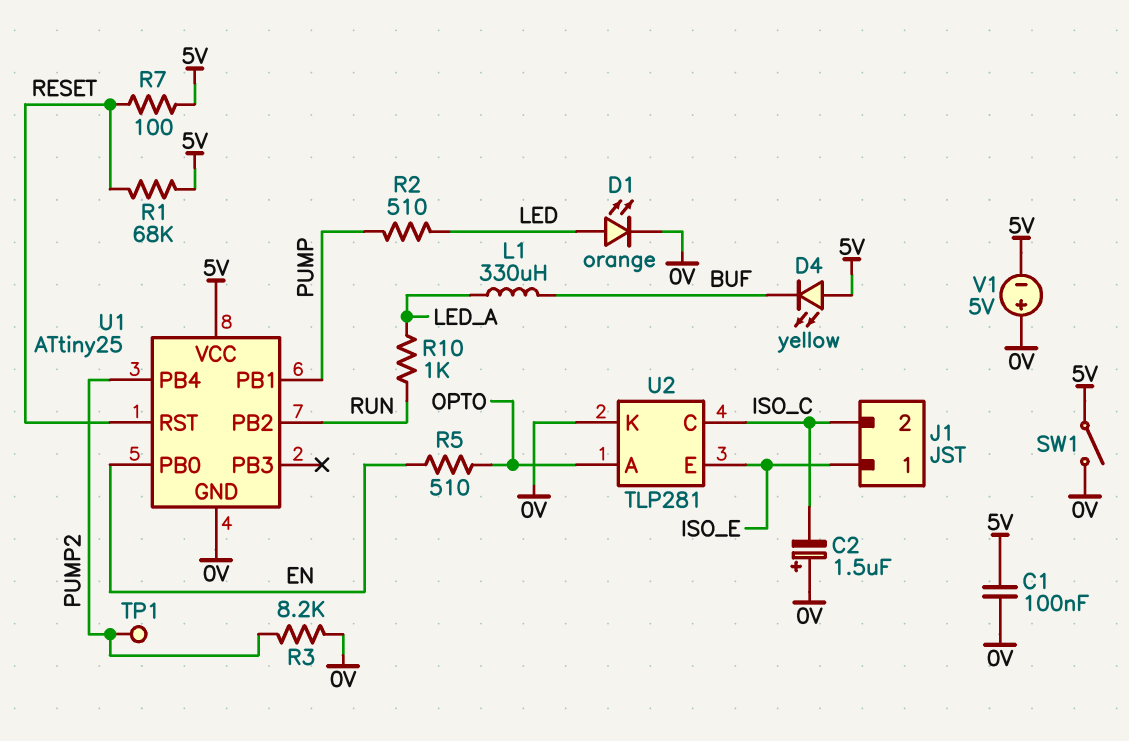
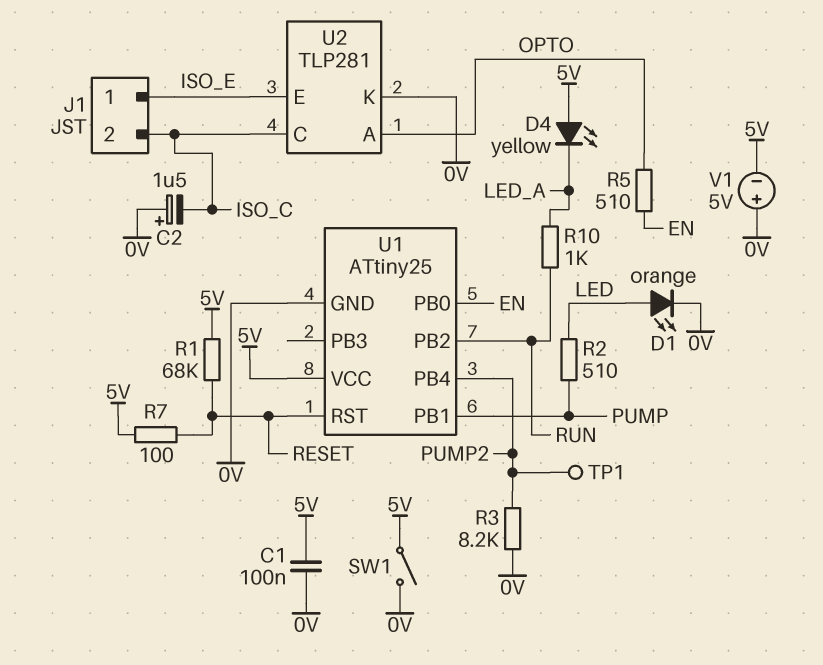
D4: LED yellow (A 5V, K BUF) -> LED yellow (A 5V, K LED_A)
L1: 330uH (BUF, LED_A) -> none

